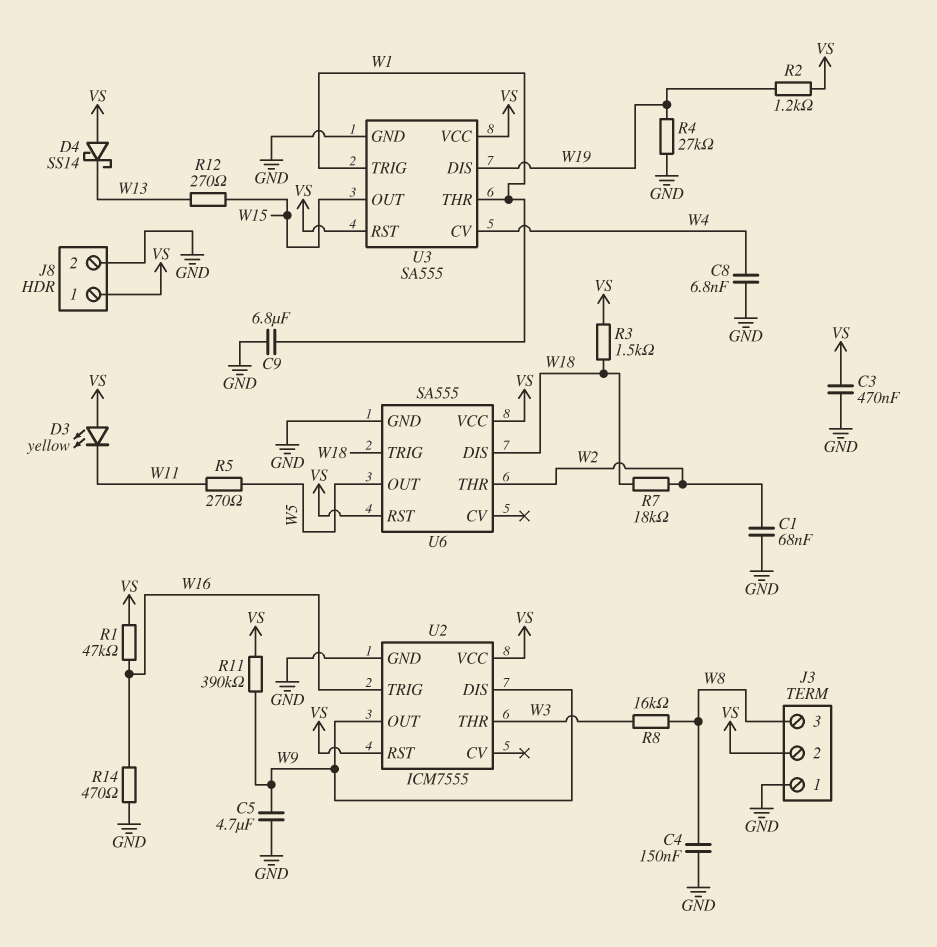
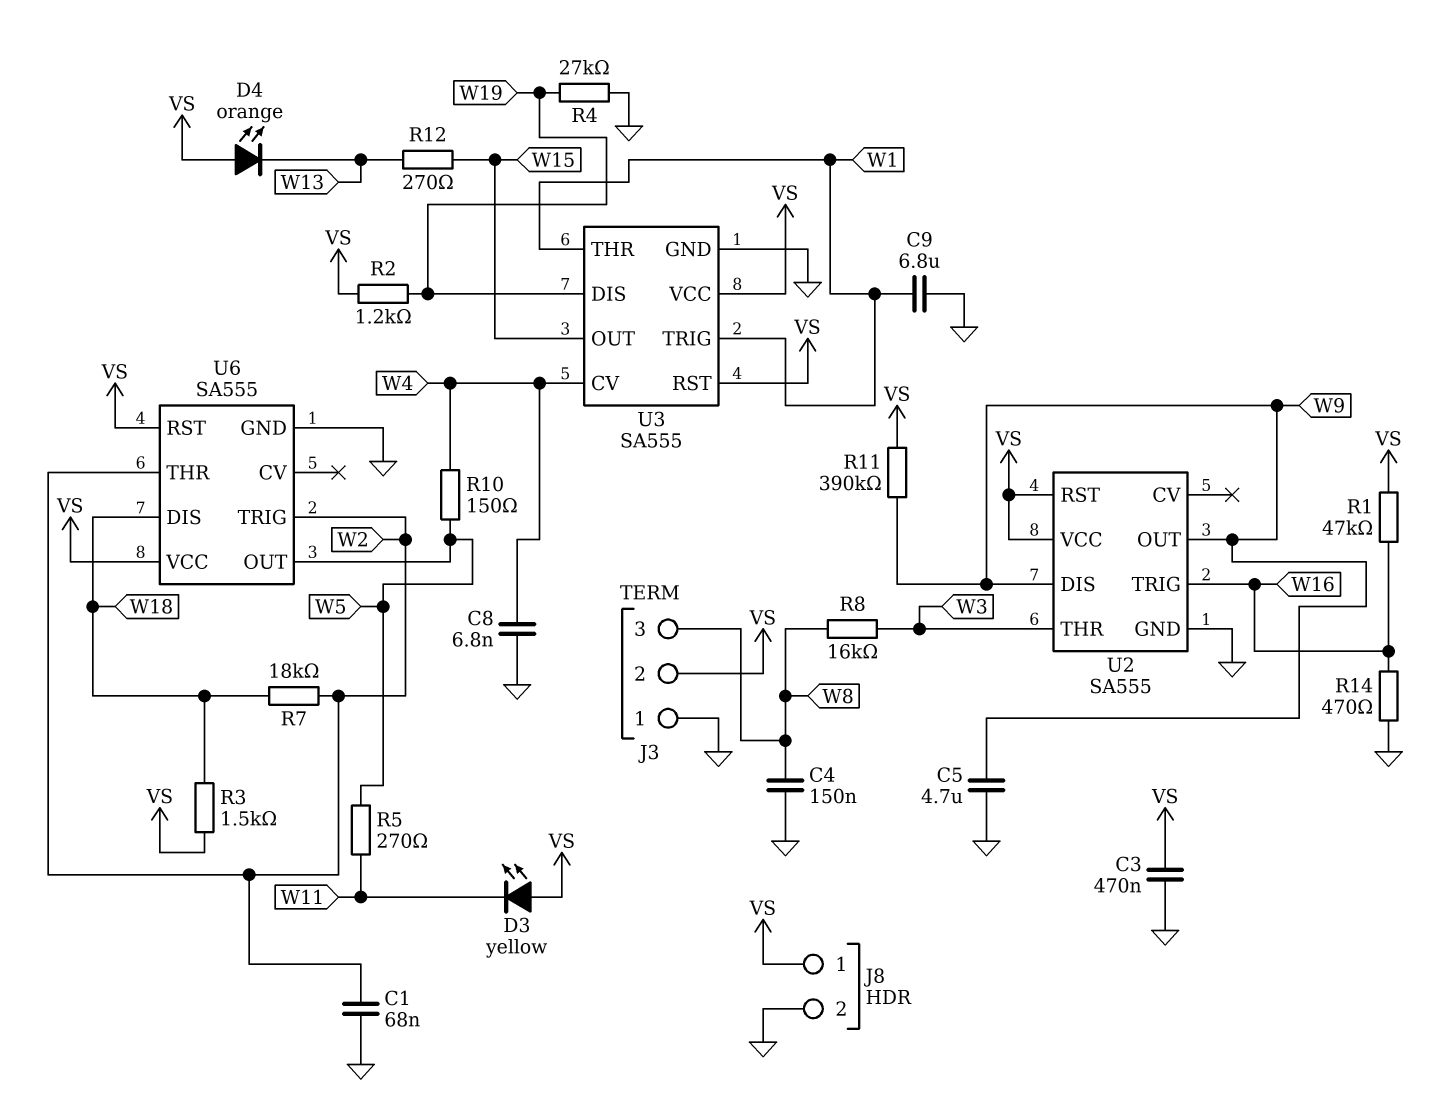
D4: schottky SS14 (A VS, K W13) -> LED orange (A VS, K W13)
R10: none -> 150 (W4, W5)
U2: ICM7555 -> SA555
U6 pin TRIG: W18 -> W2

